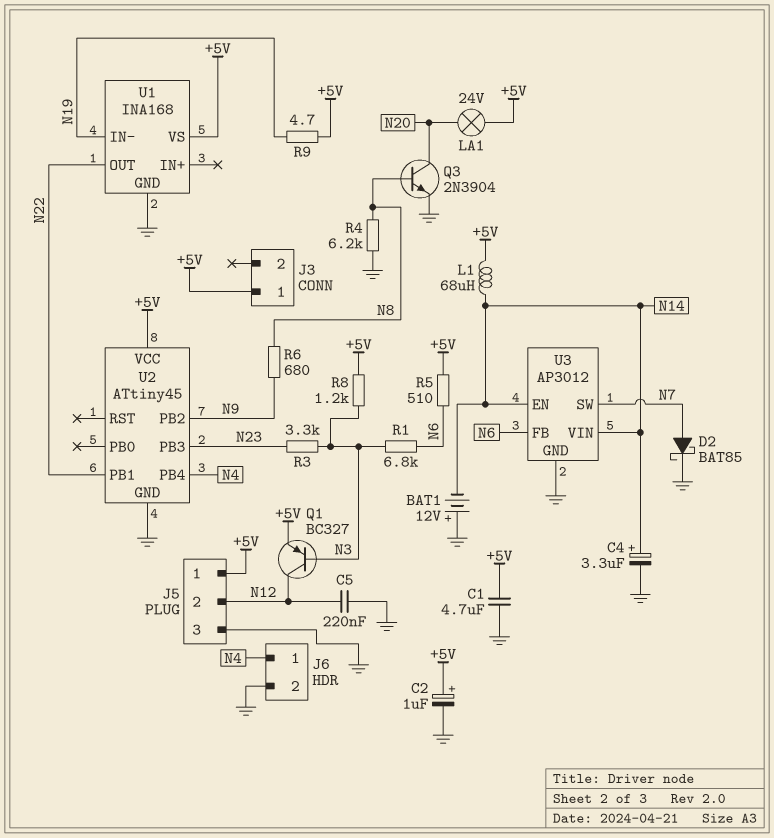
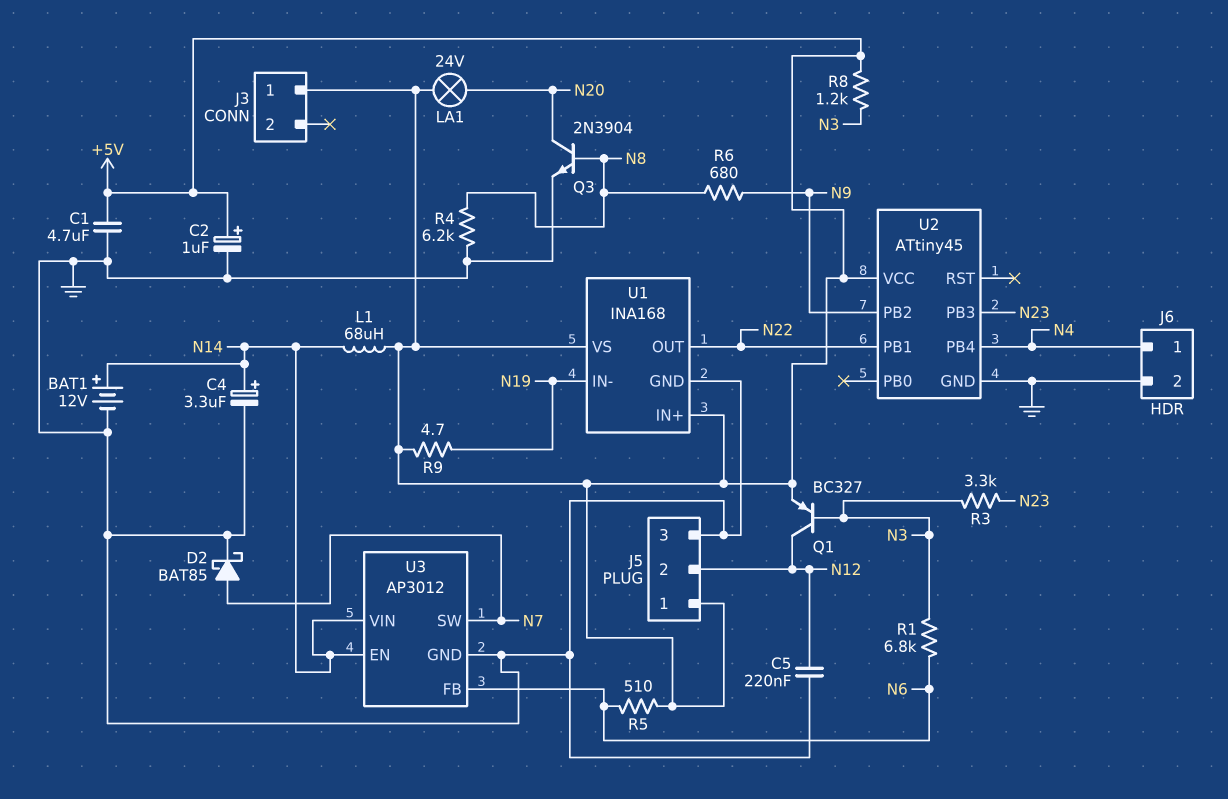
BAT1: 12V (plus GND, minus N14) -> 12V (plus N14, minus GND)
U1 pin IN+: none -> +5V

